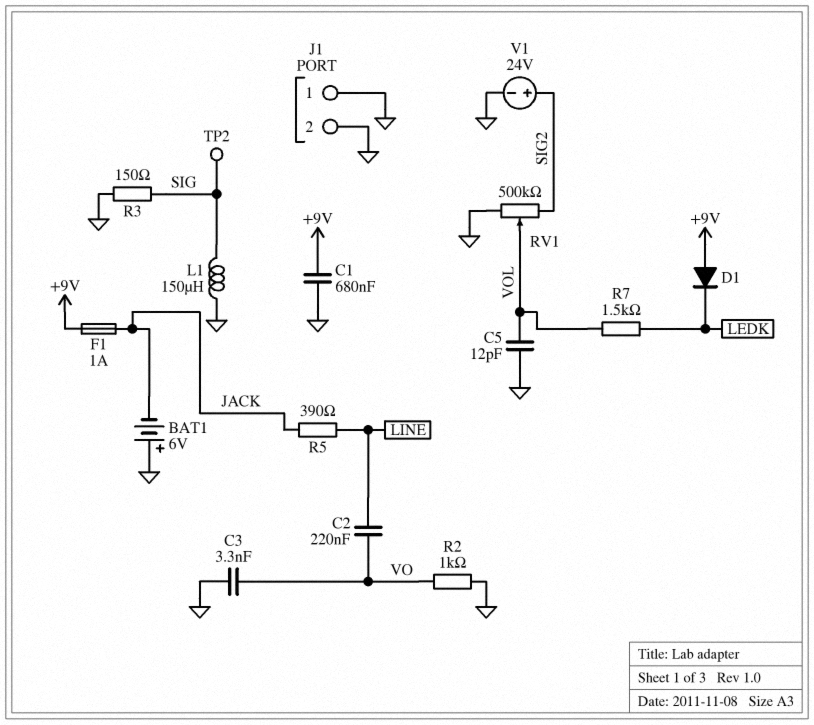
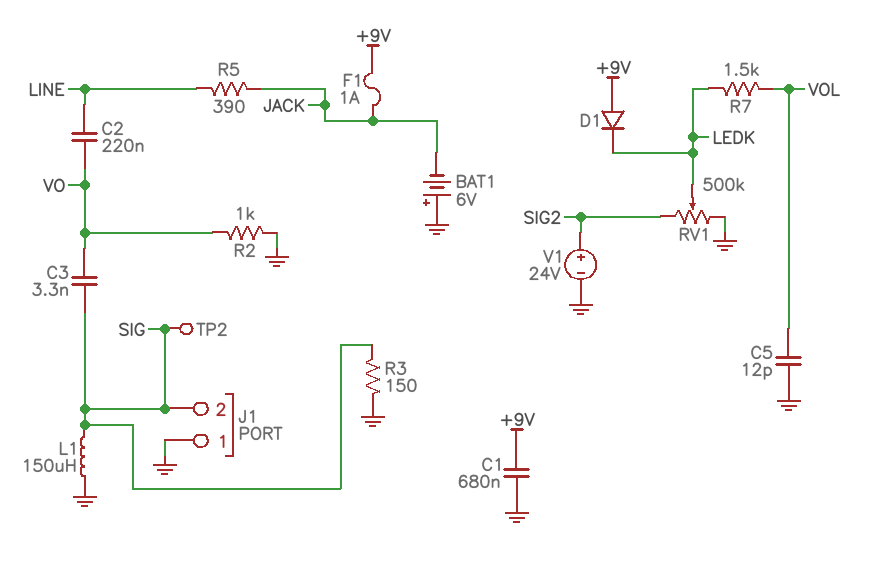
C3: 3.3nF (GND, VO) -> 3.3nF (SIG, VO)
J1 pin 2: GND -> SIG
RV1: 500k (GND, SIG2, wiper VOL) -> 500k (GND, SIG2, wiper LEDK)

